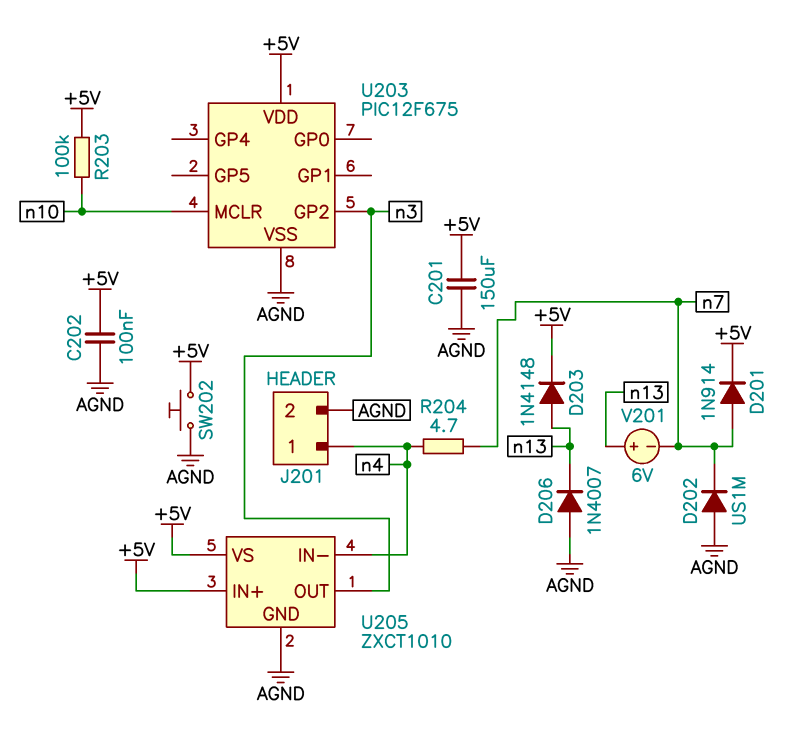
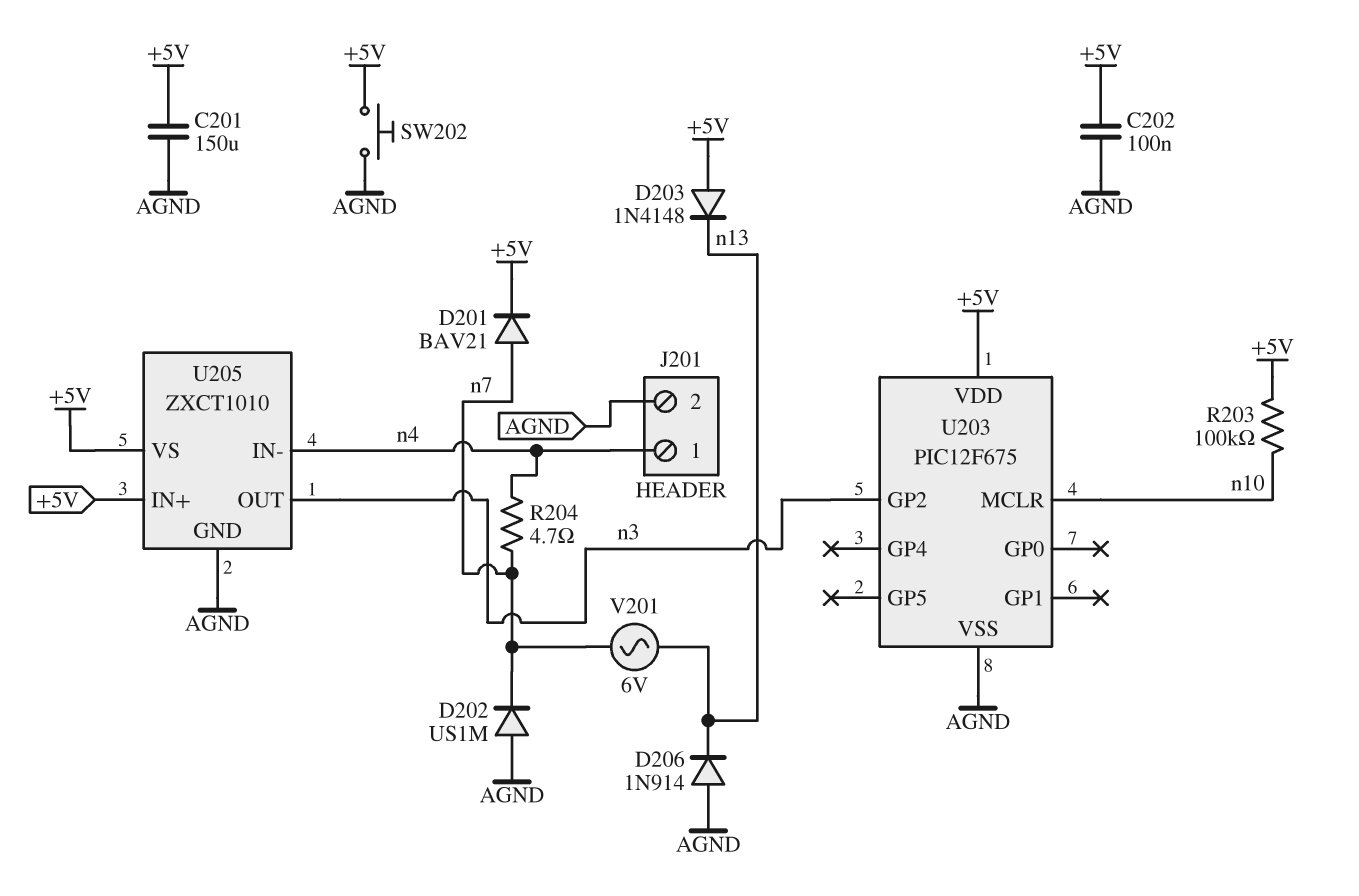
D201: diode 1N914 (A n7, K +5V) -> diode BAV21 (A n7, K +5V)
D203: diode 1N4148 (A n13, K +5V) -> diode 1N4148 (A +5V, K n13)
D206: diode 1N4007 (A AGND, K n13) -> diode 1N914 (A AGND, K n13)
V201: 6V (plus n13, minus n7) -> AC 6V (n7, n13)

